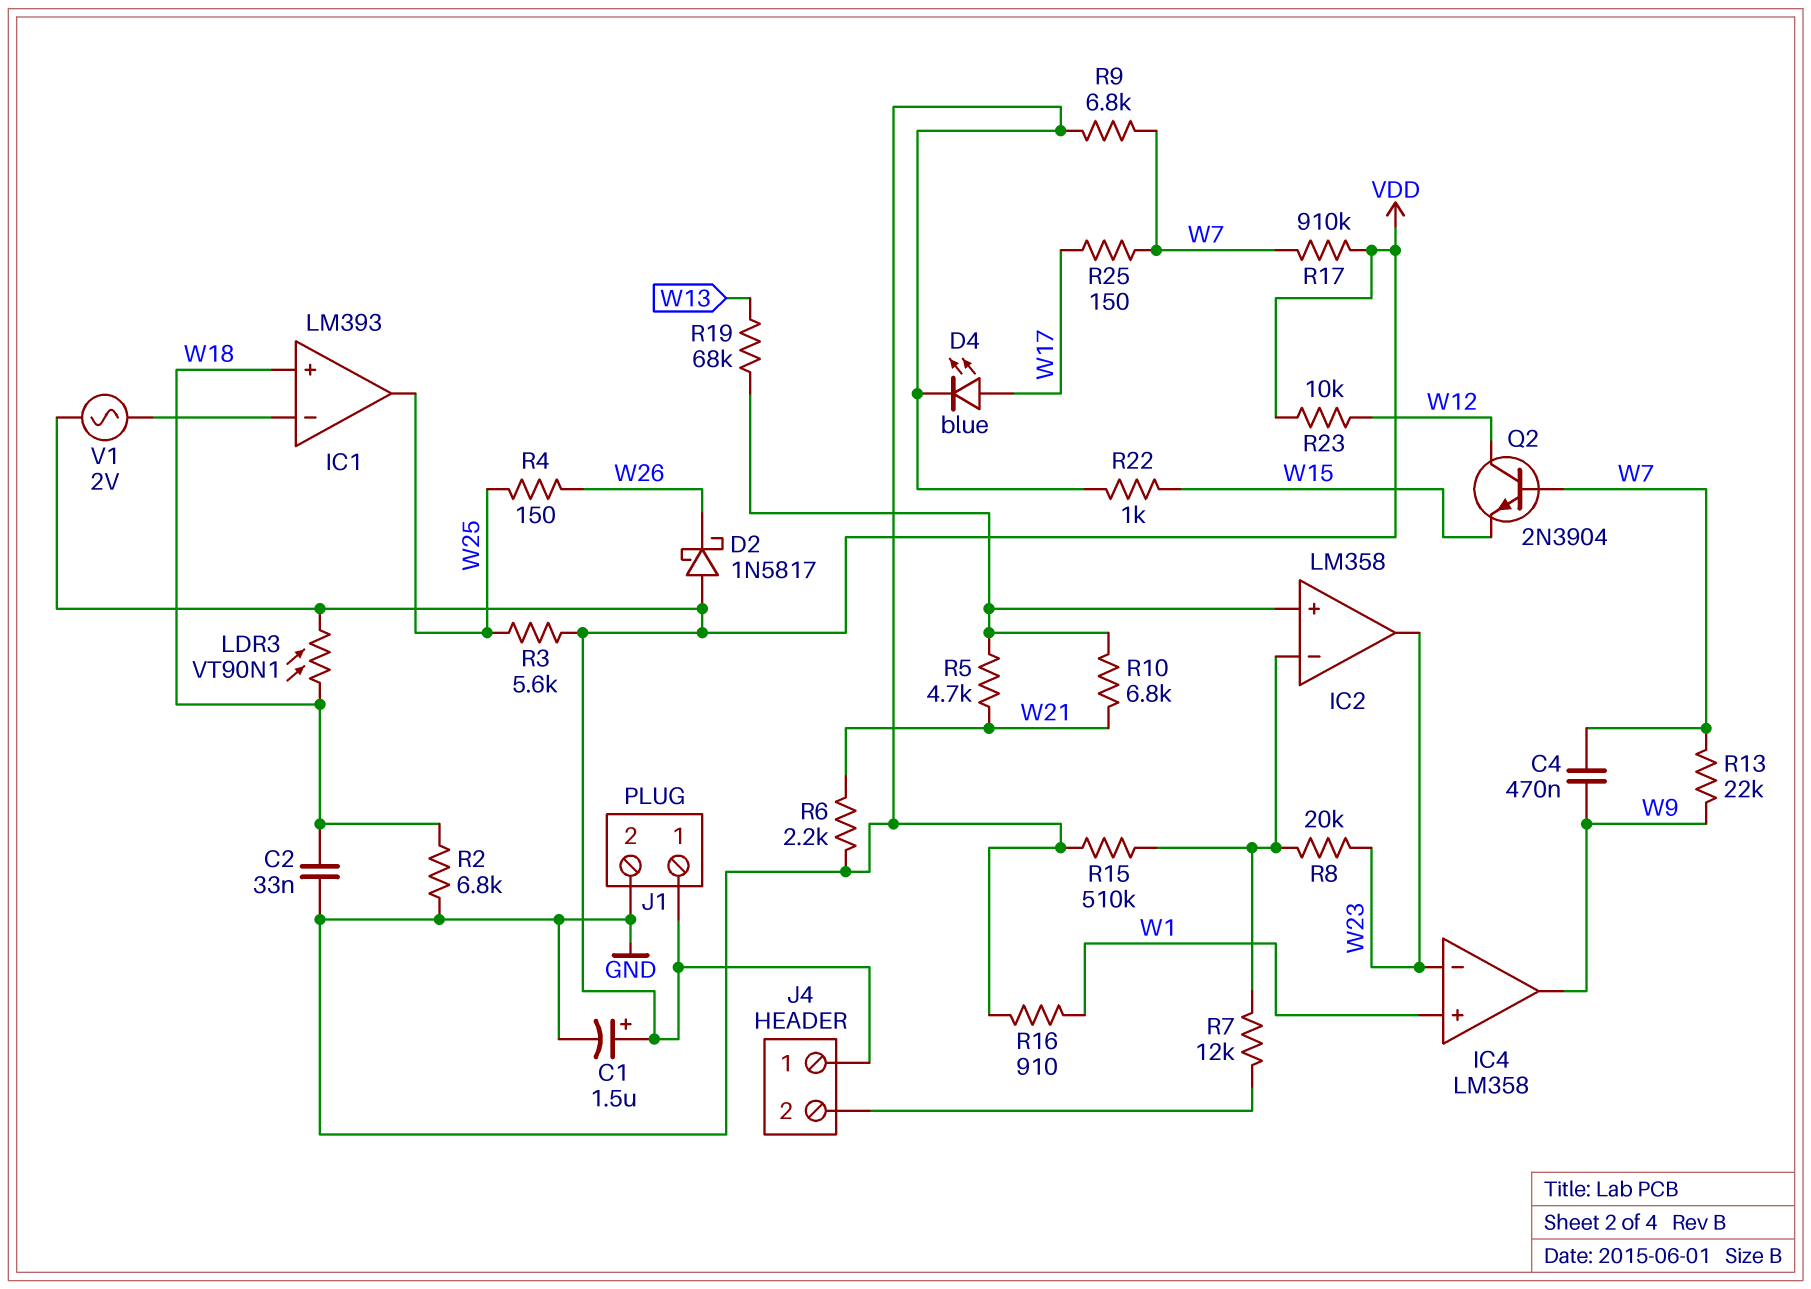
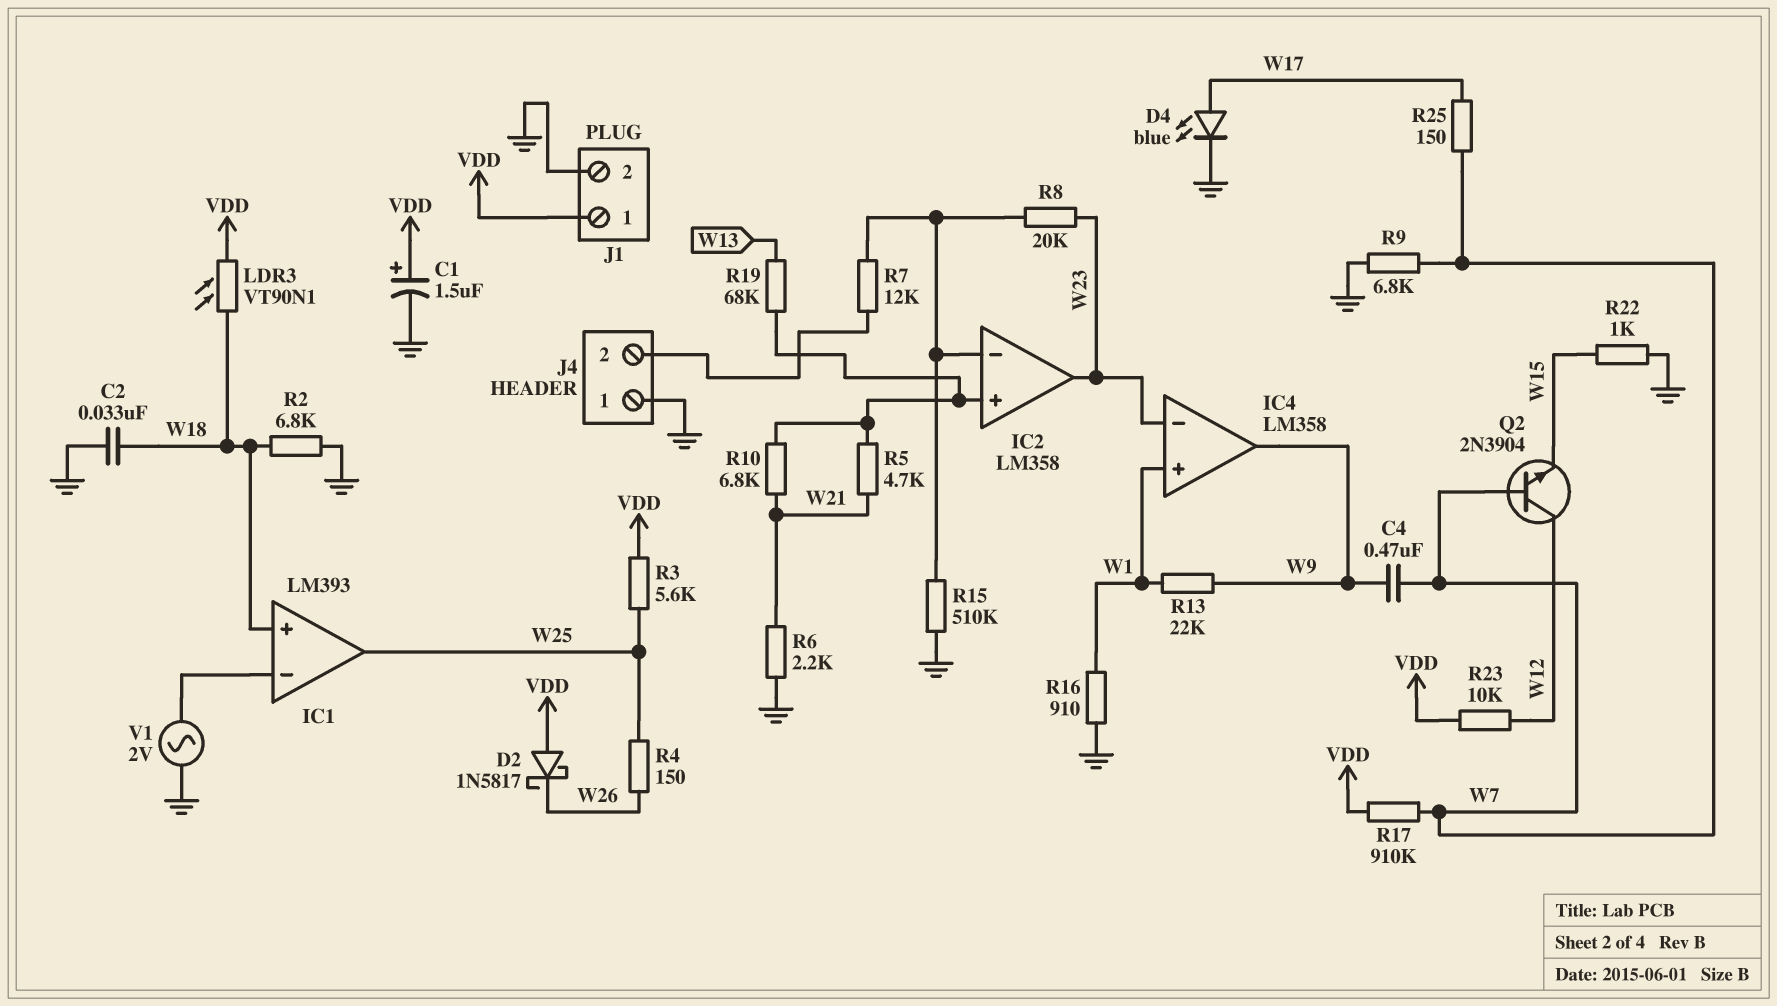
J4 pin 1: VDD -> GND
R13: 22k (W7, W9) -> 22k (W1, W9)
V1: AC 2V (IC1/in-, VDD) -> AC 2V (GND, IC1/in-)

